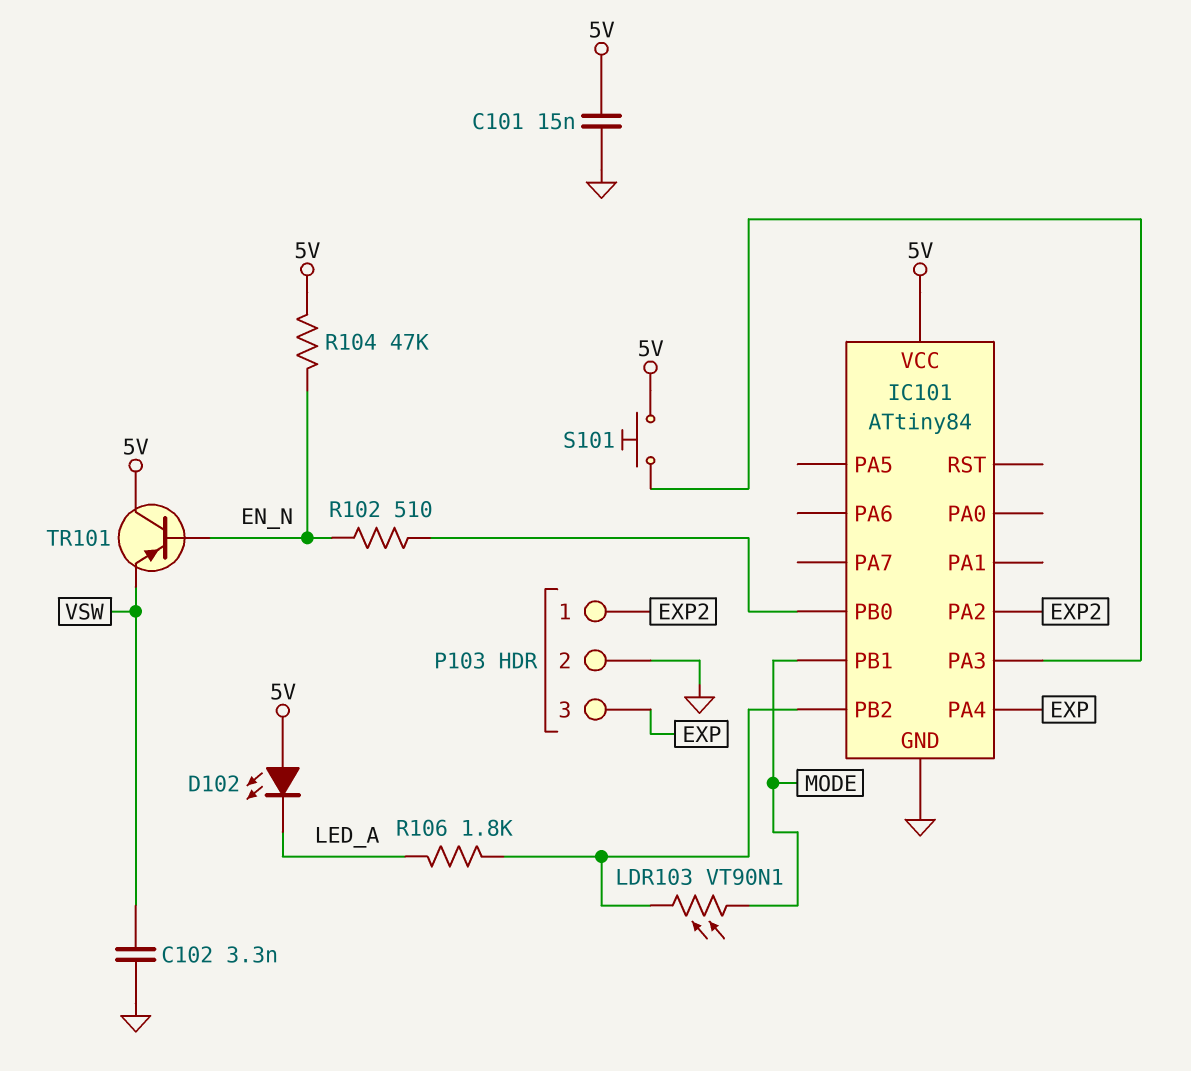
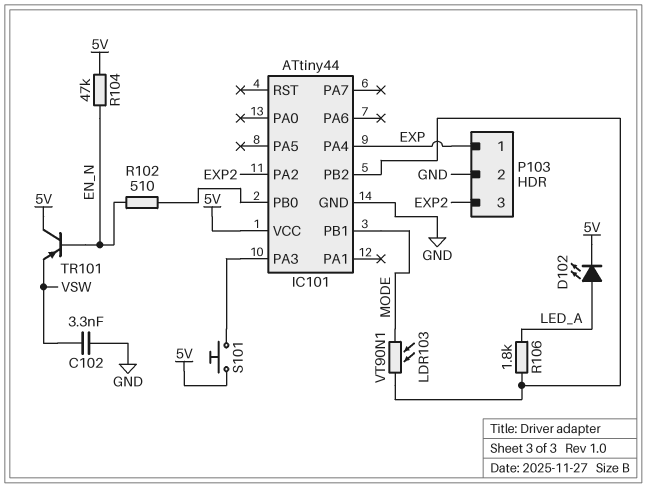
C101: 15nF (5V, GND) -> none
D102: LED (A 5V, K LED_A) -> LED (A LED_A, K 5V)
IC101: ATtiny84 -> ATtiny44
P103 pin 1: EXP2 -> EXP
P103 pin 3: EXP -> EXP2

